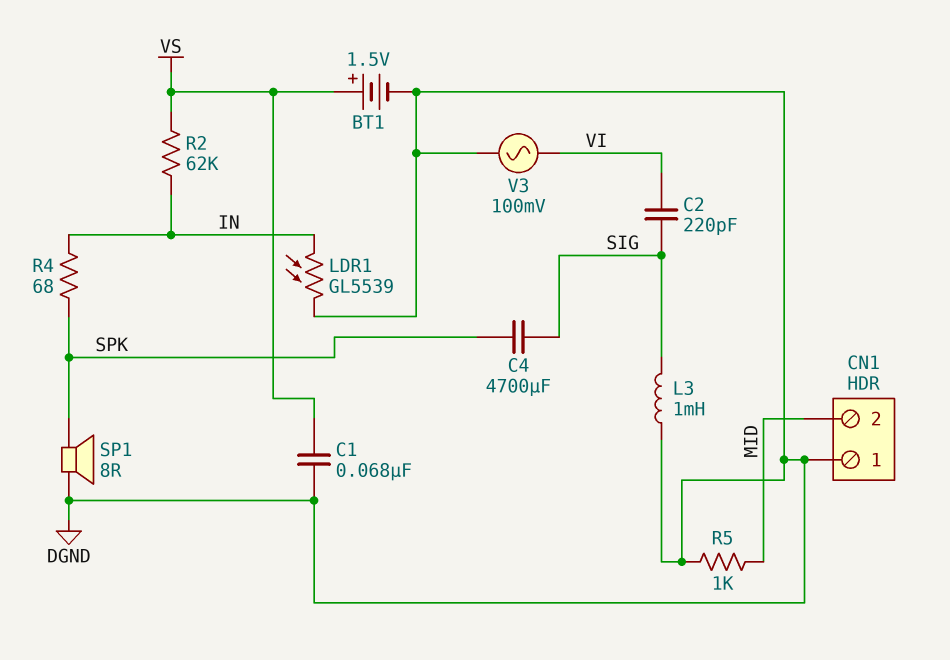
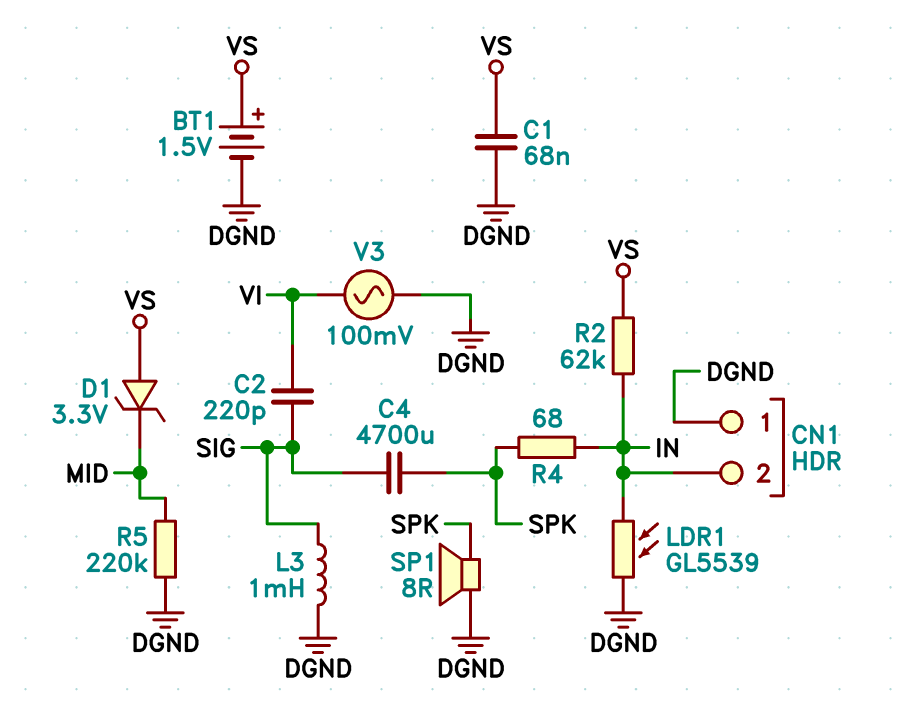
CN1 pin 2: MID -> IN
D1: none -> zener 3.3V (A VS, K MID)
R5: 1k (DGND, MID) -> 220k (DGND, MID)

